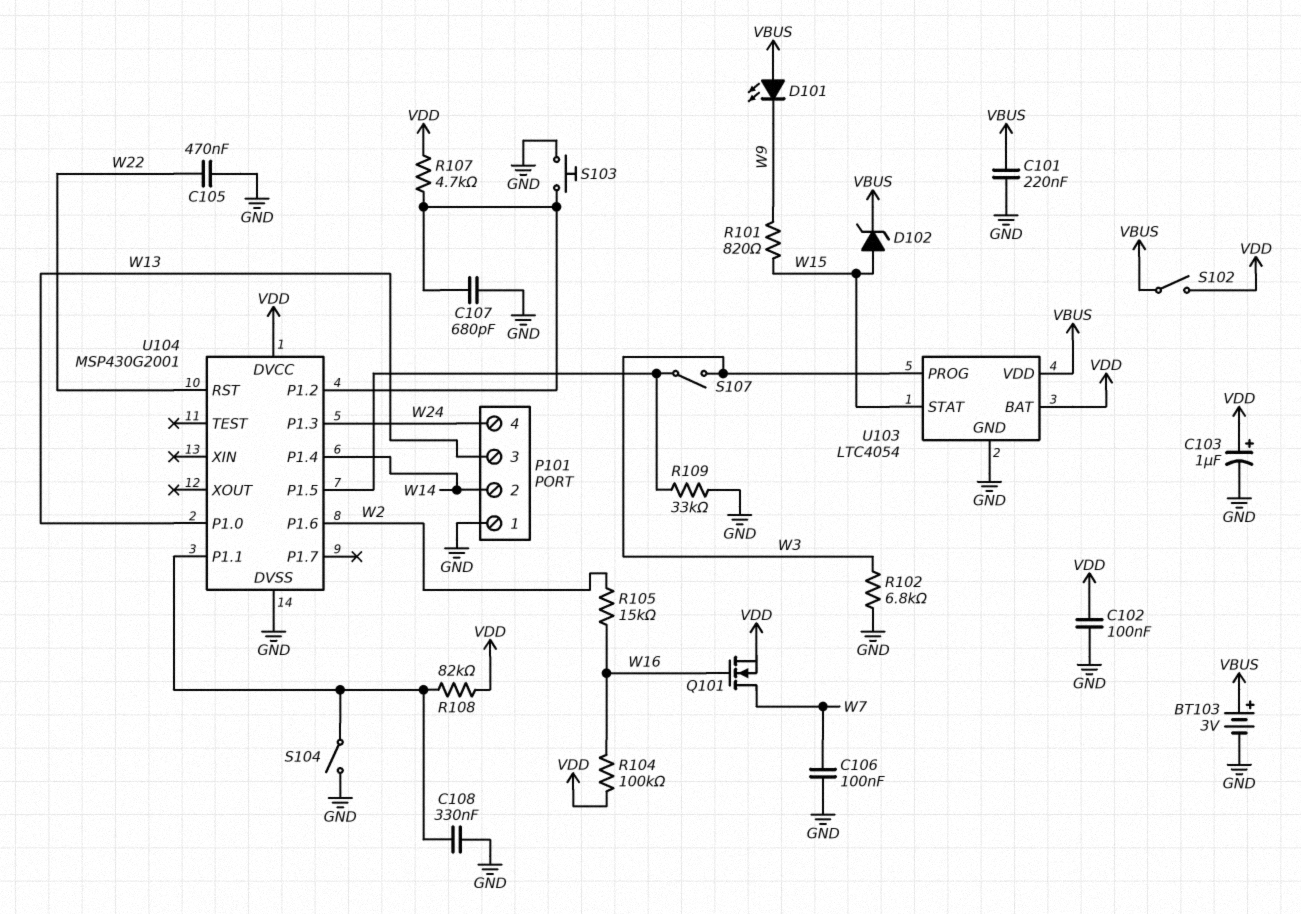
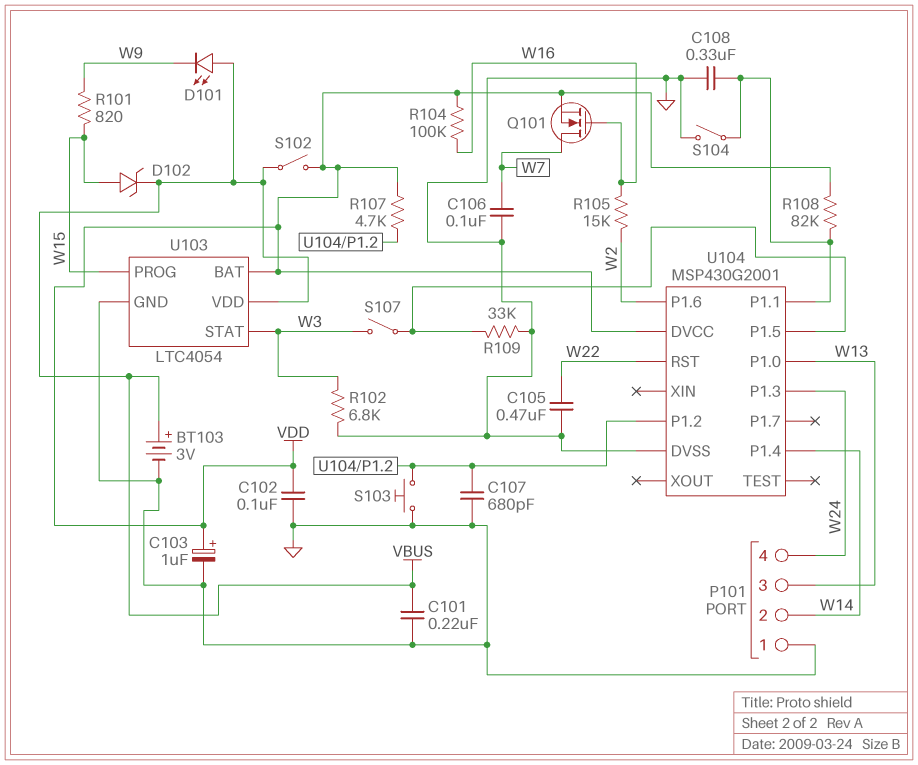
U103 pin PROG: W3 -> W15
U103 pin STAT: W15 -> W3

